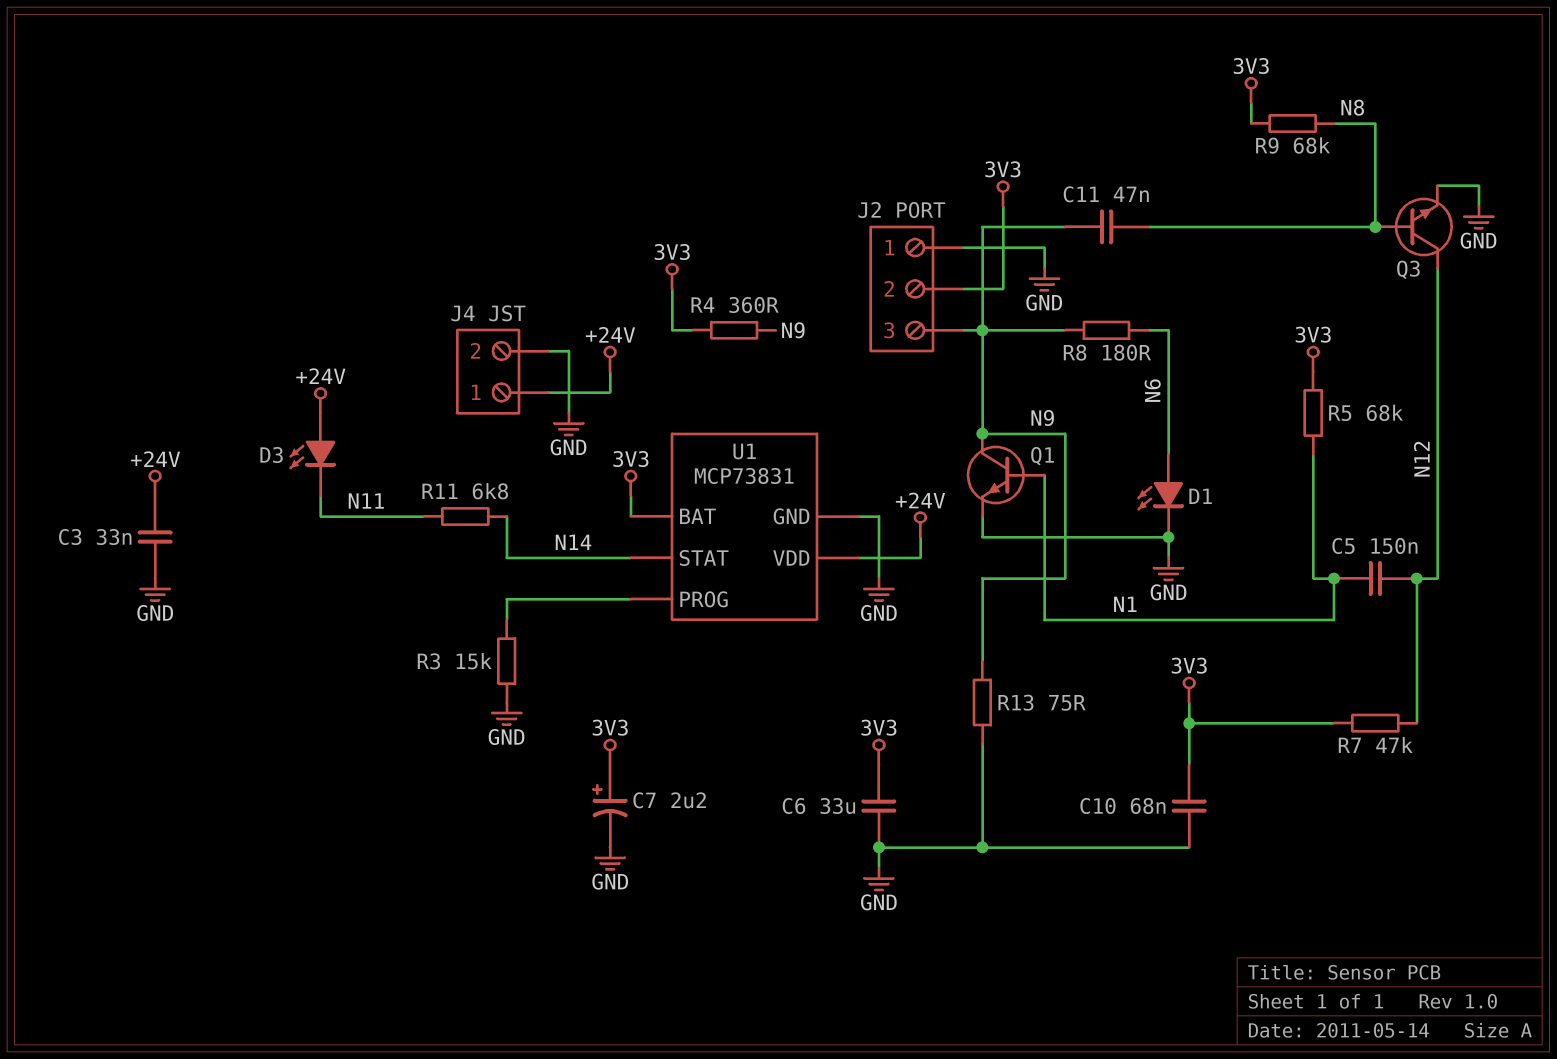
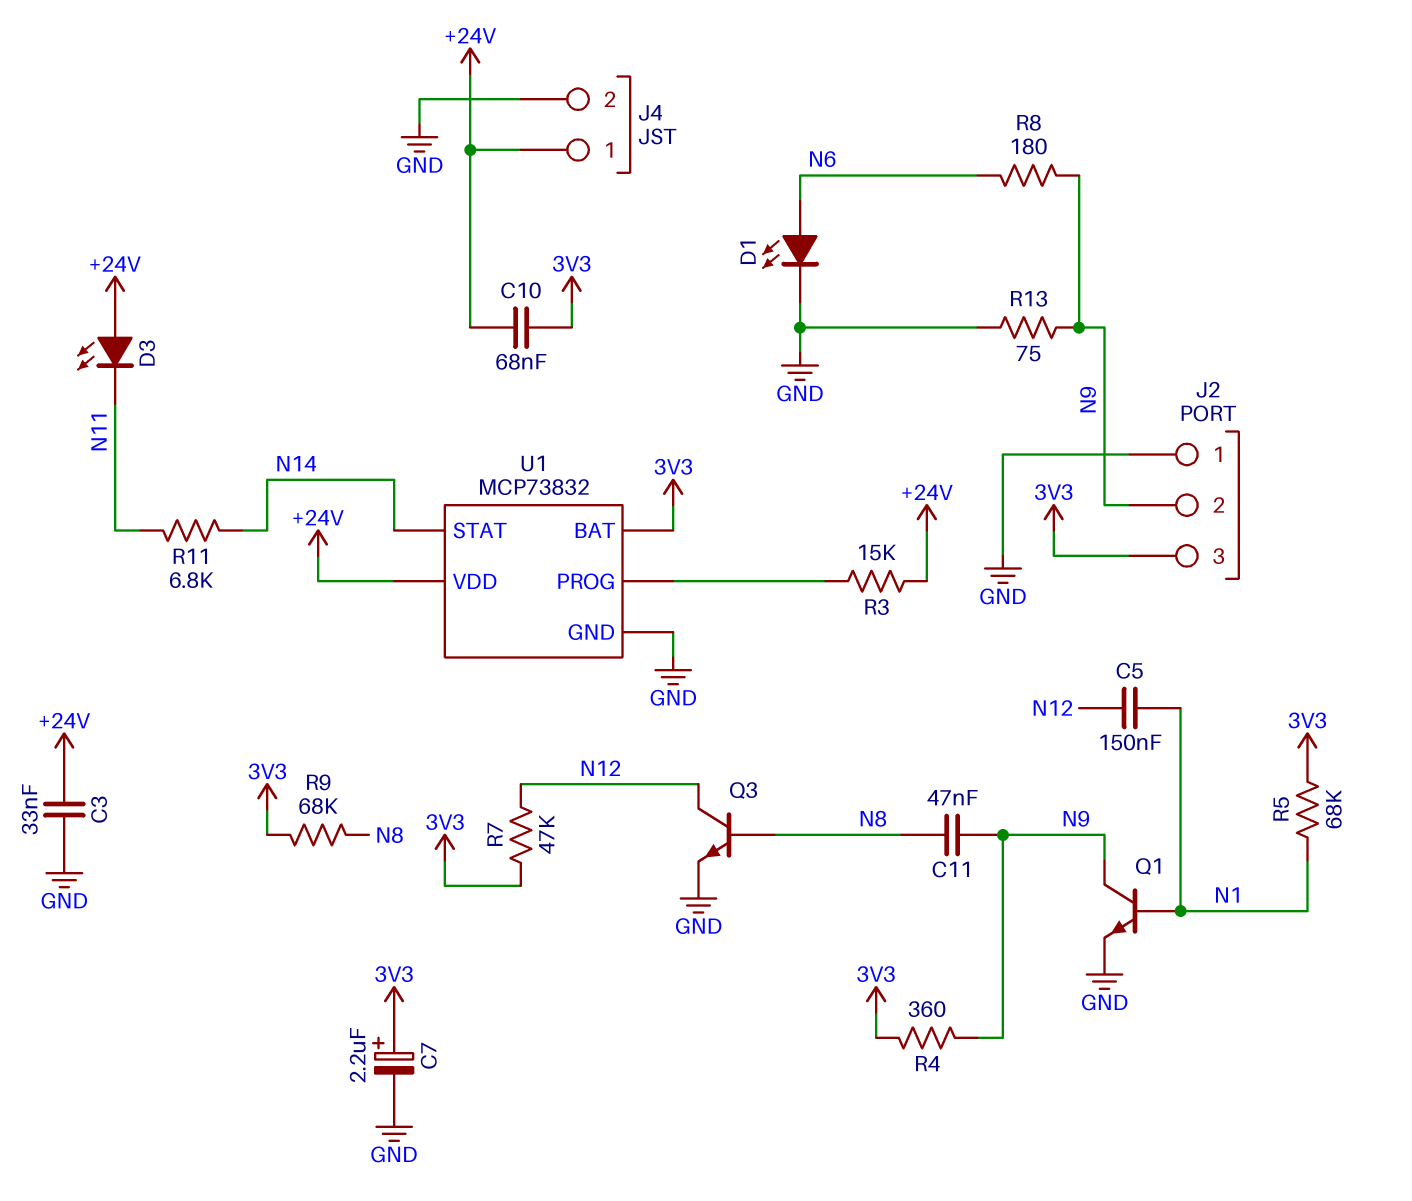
C6: 33uF (3V3, GND) -> none
C10: 68nF (3V3, GND) -> 68nF (+24V, 3V3)
J2 pin 2: 3V3 -> N9
J2 pin 3: N9 -> 3V3
R3: 15k (GND, U1/PROG) -> 15k (+24V, U1/PROG)
U1: MCP73831 -> MCP73832

